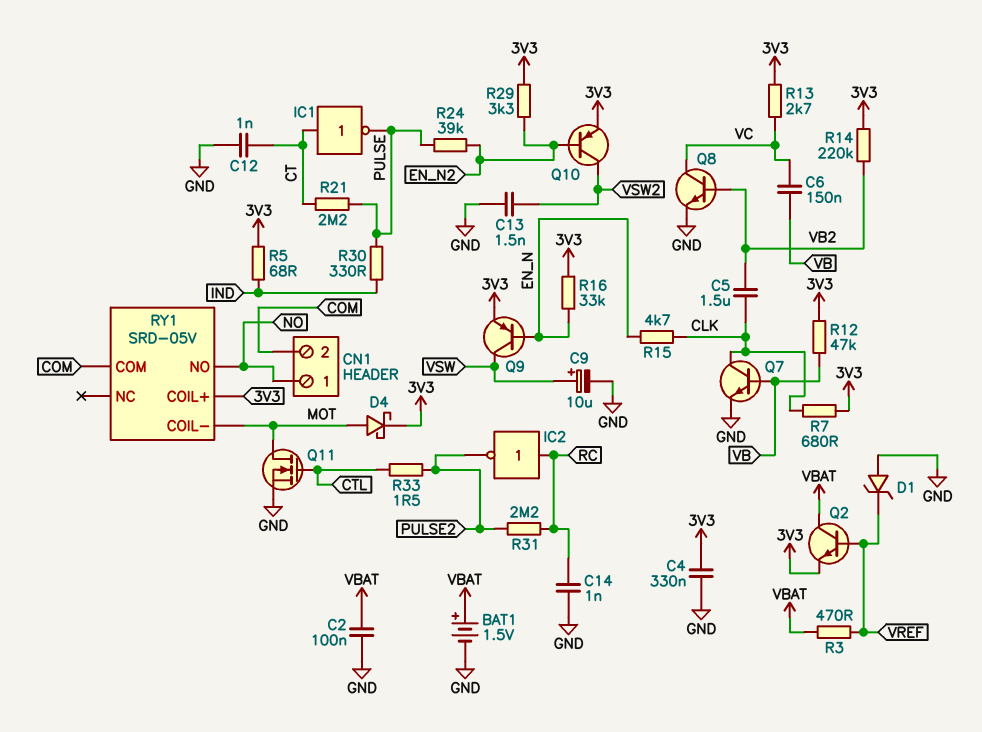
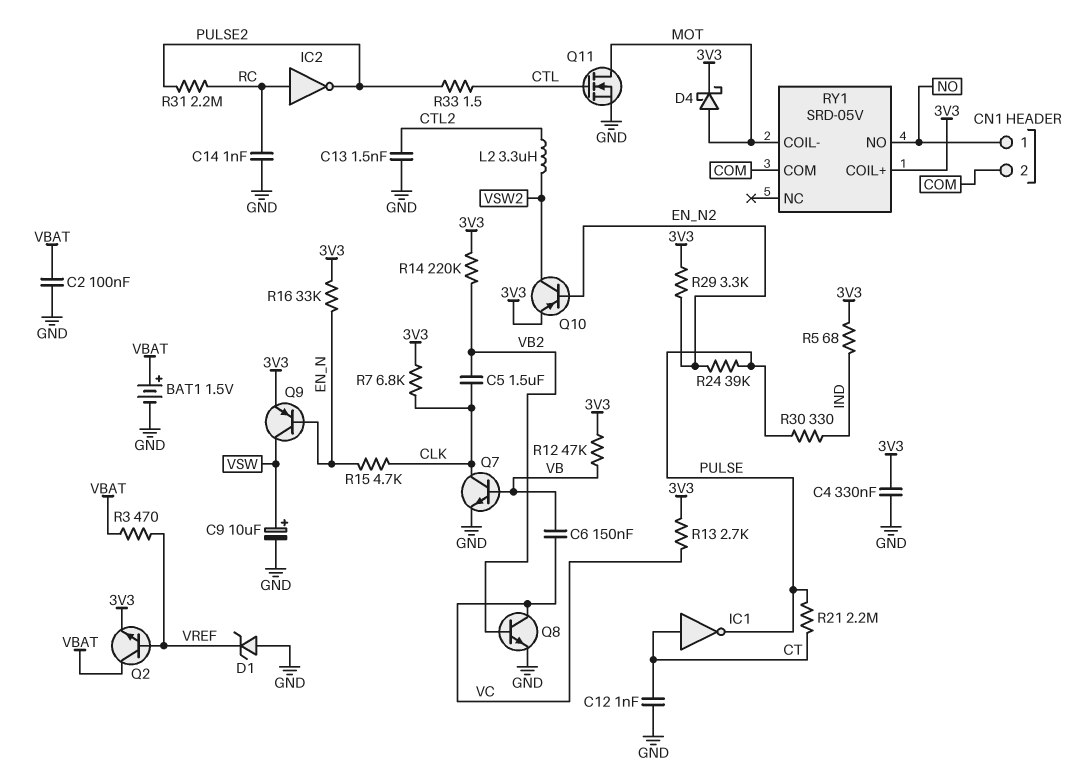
C13: 1.5nF (GND, VSW2) -> 1.5nF (CTL2, GND)
L2: none -> 3.3uH (CTL2, VSW2)
R7: 680 (3V3, CLK) -> 6.8k (3V3, CLK)

